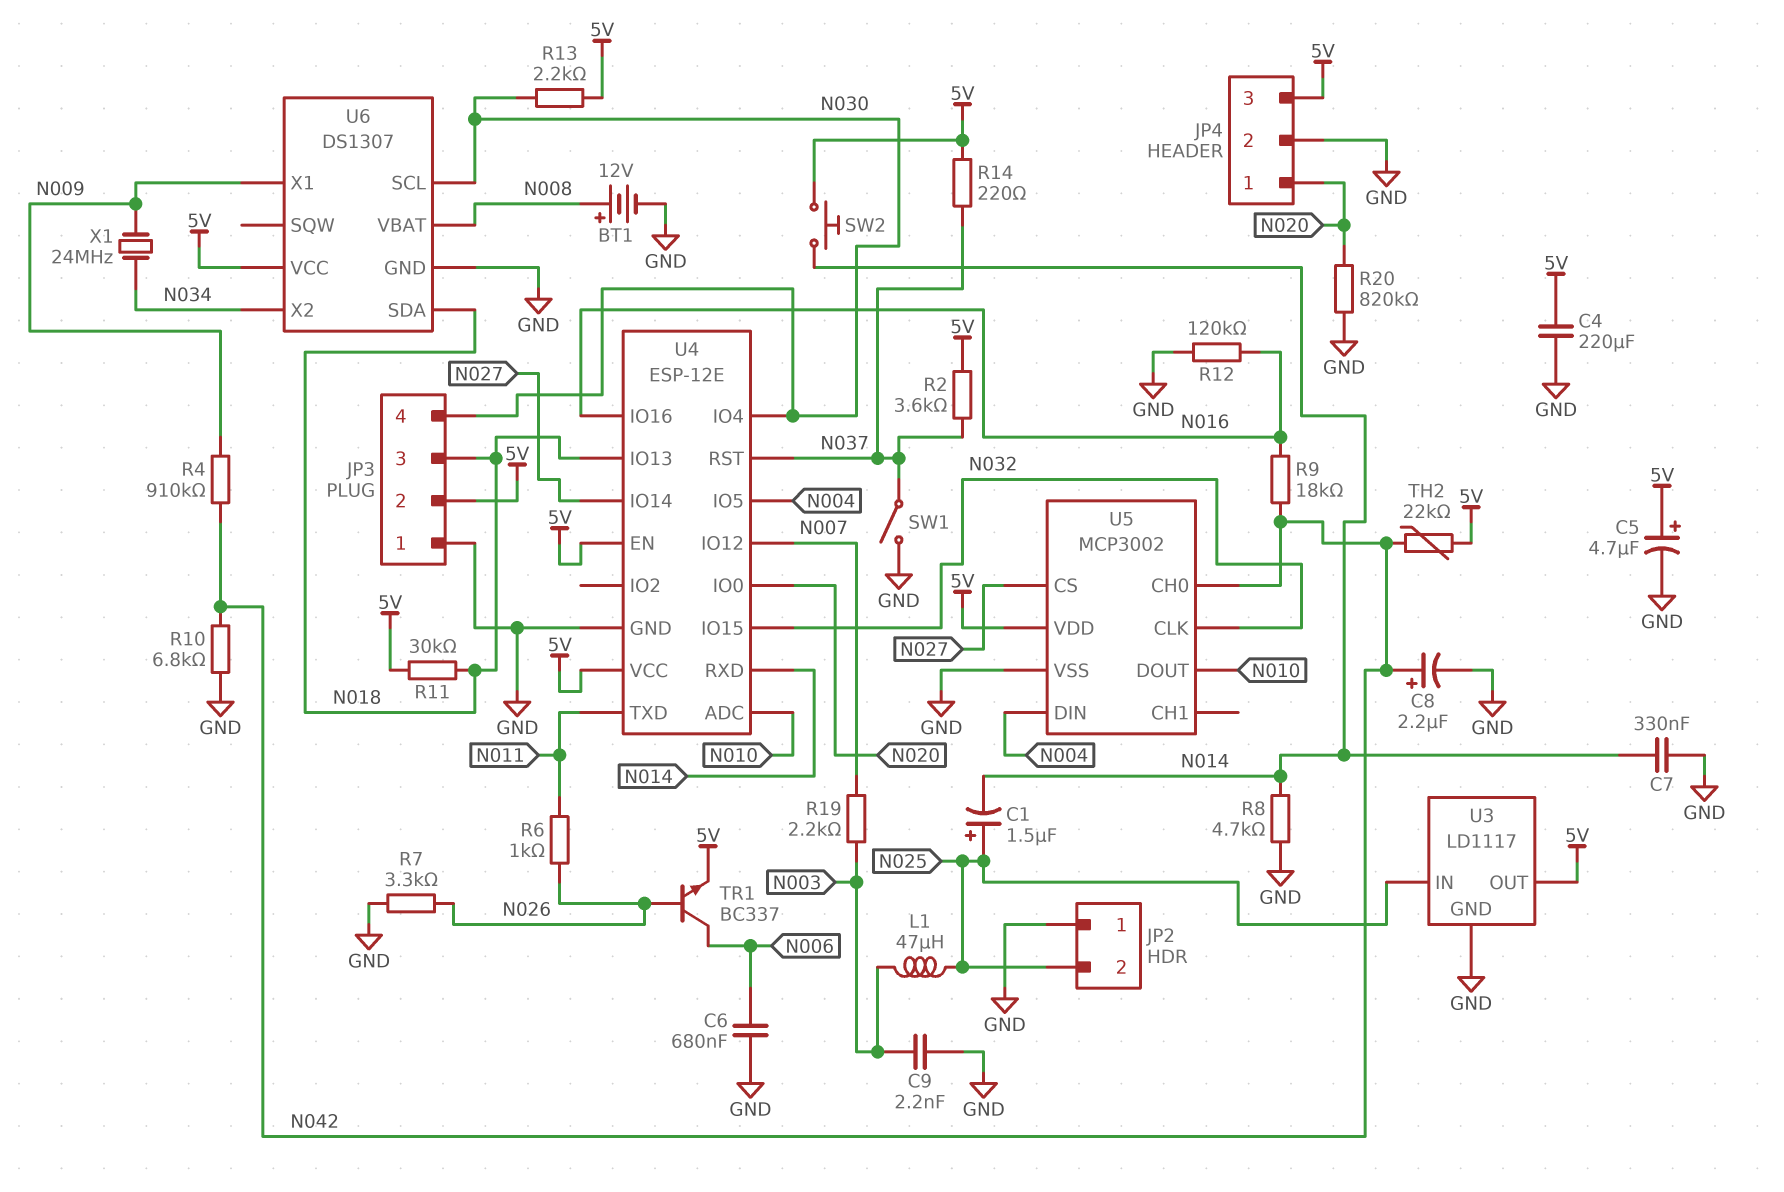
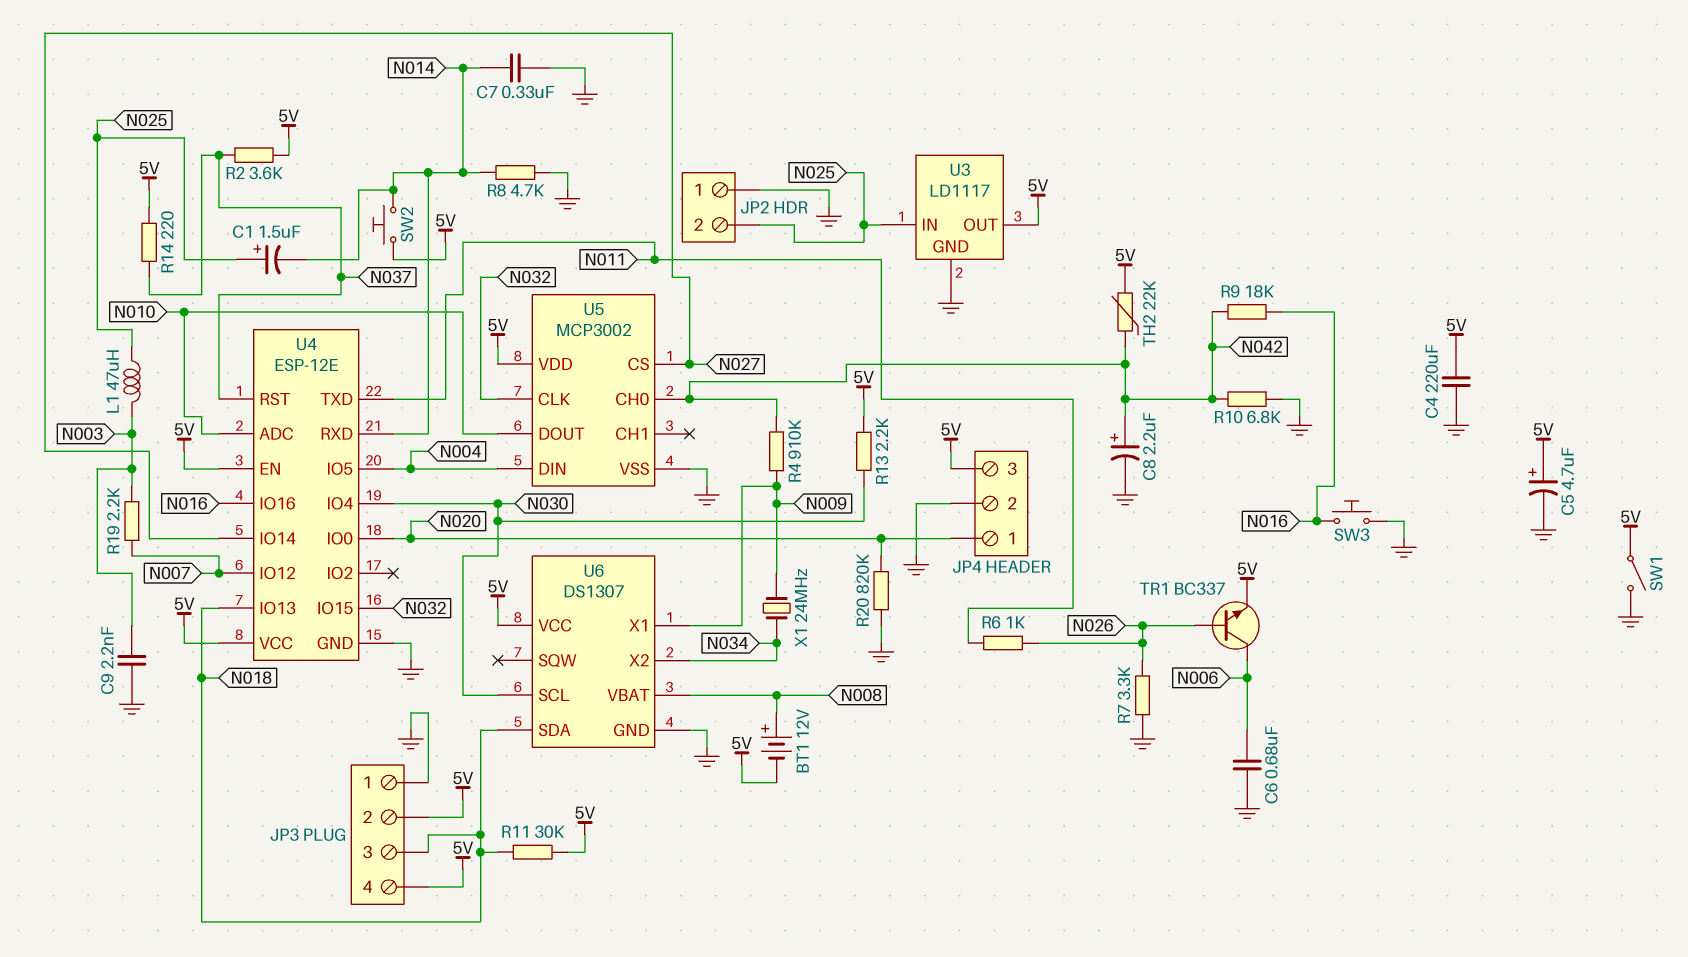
BT1: 12V (plus N008, minus GND) -> 12V (plus N008, minus 5V)
JP3 pin 4: N030 -> 5V
R12: 120k (GND, N016) -> none
SW1: switch (GND, N037) -> switch (5V, GND)
SW3: none -> button (GND, N016)

